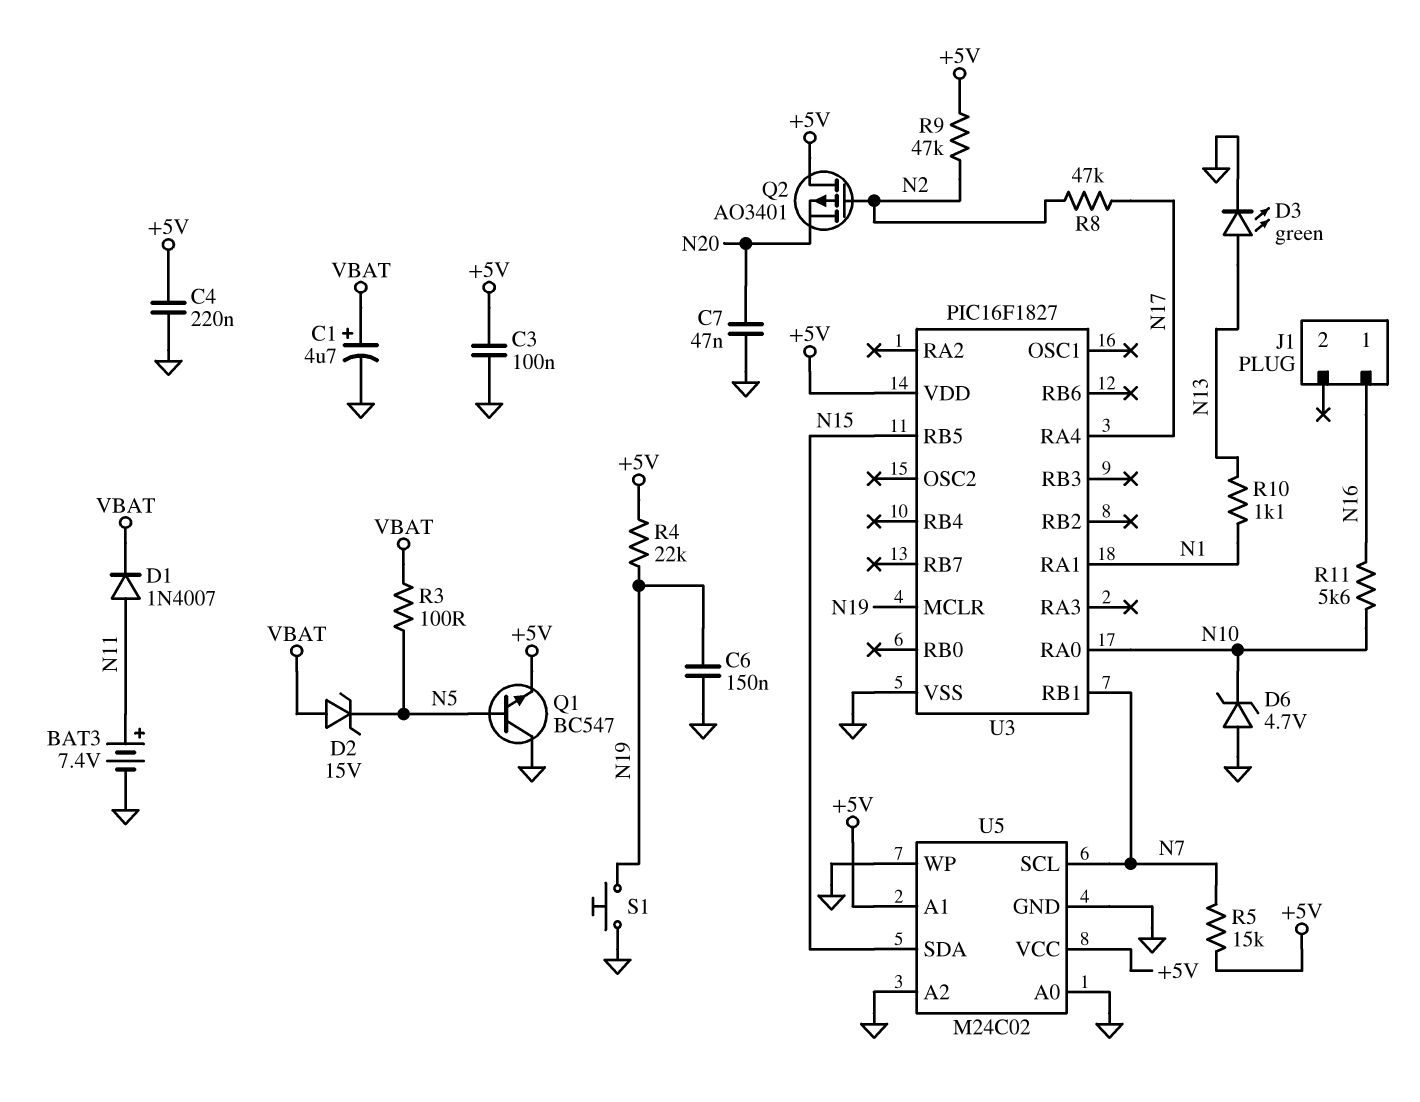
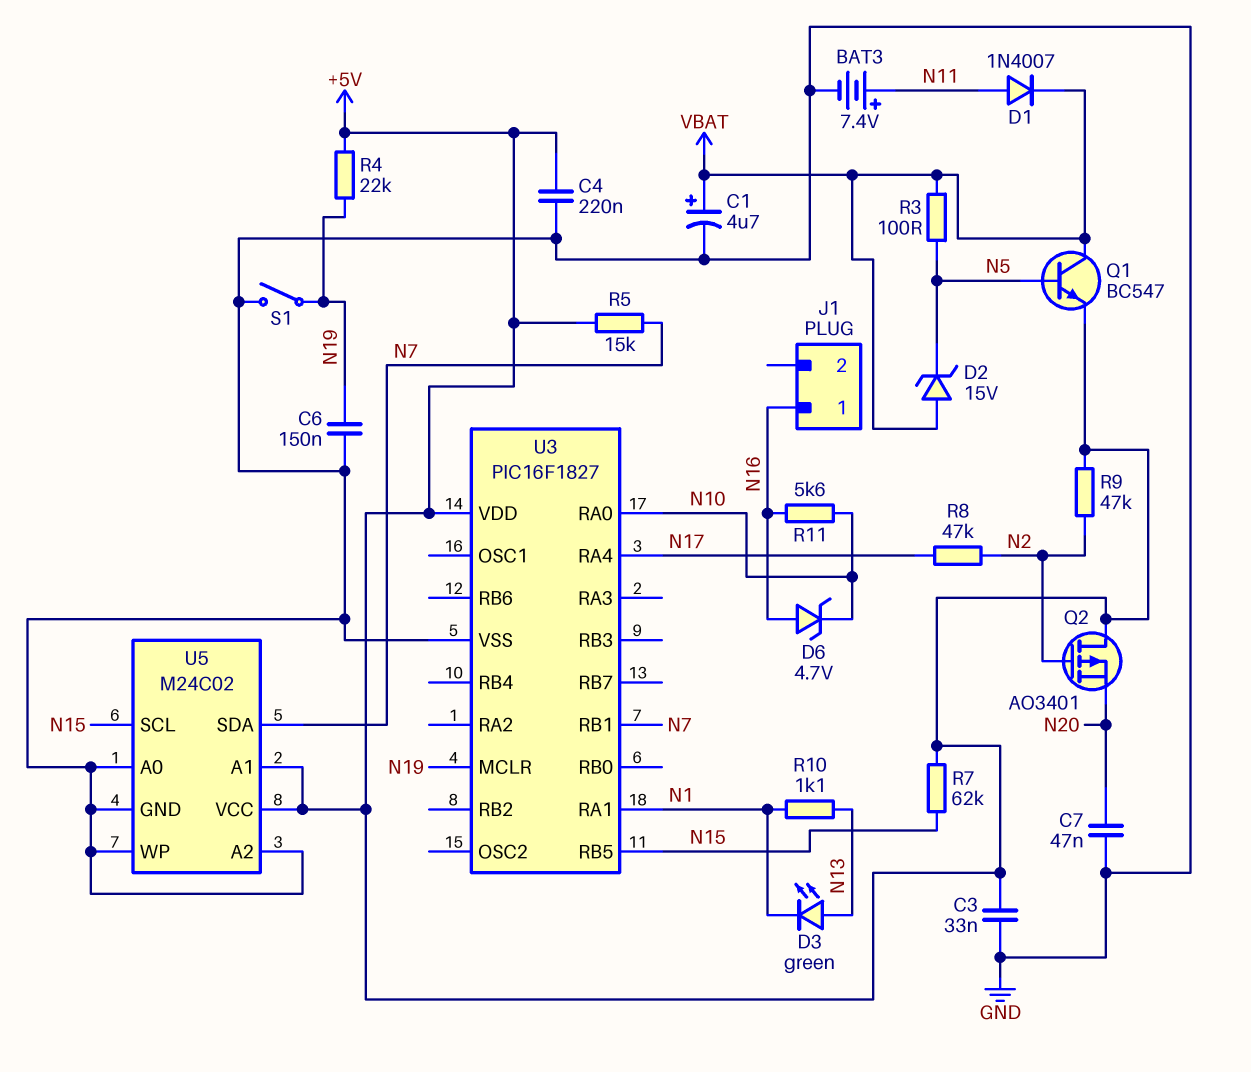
C3: 100nF (+5V, GND) -> 33nF (+5V, GND)
D3: LED green (A N13, K GND) -> LED green (A N13, K N1)
D6: zener 4.7V (A GND, K N10) -> zener 4.7V (A N16, K N10)
Q1: NPN BC547 (B N5, C GND, E +5V) -> NPN BC547 (B N5, C VBAT, E +5V)
R7: none -> 62k (+5V, N15)
S1: button (GND, N19) -> switch (GND, N19)
U5 pin SCL: N7 -> N15
U5 pin SDA: N15 -> N7

